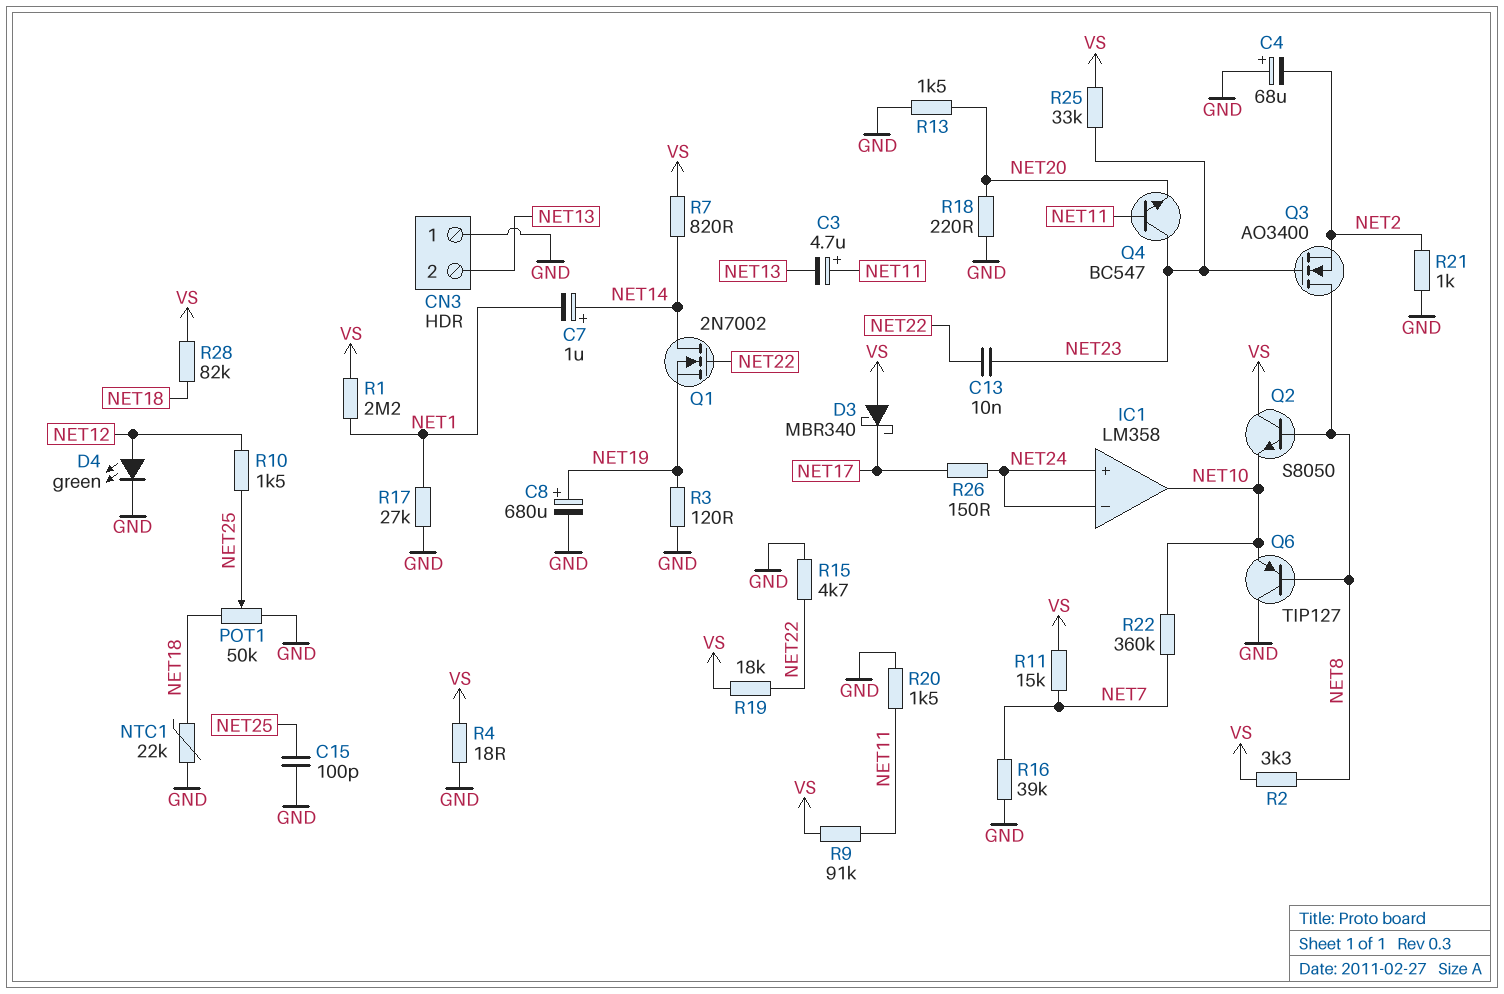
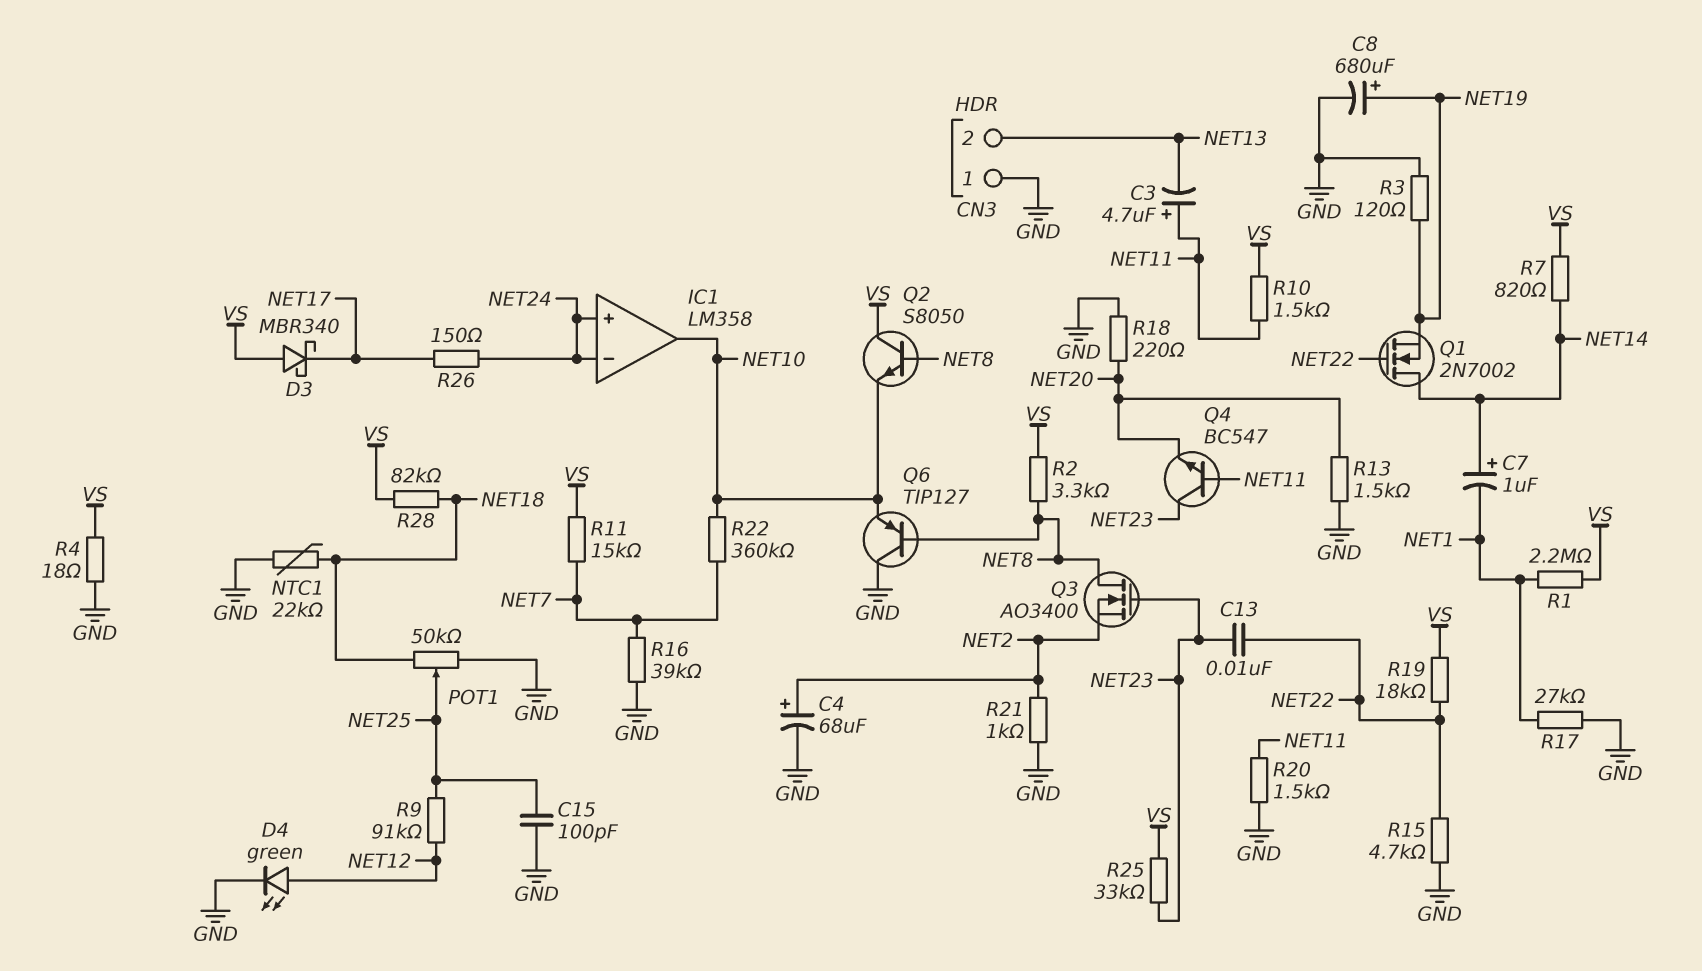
C4: 68uF (plus GND, minus NET2) -> 68uF (plus NET2, minus GND)
R9: 91k (NET11, VS) -> 91k (NET12, NET25)
R10: 1.5k (NET12, NET25) -> 1.5k (NET11, VS)

